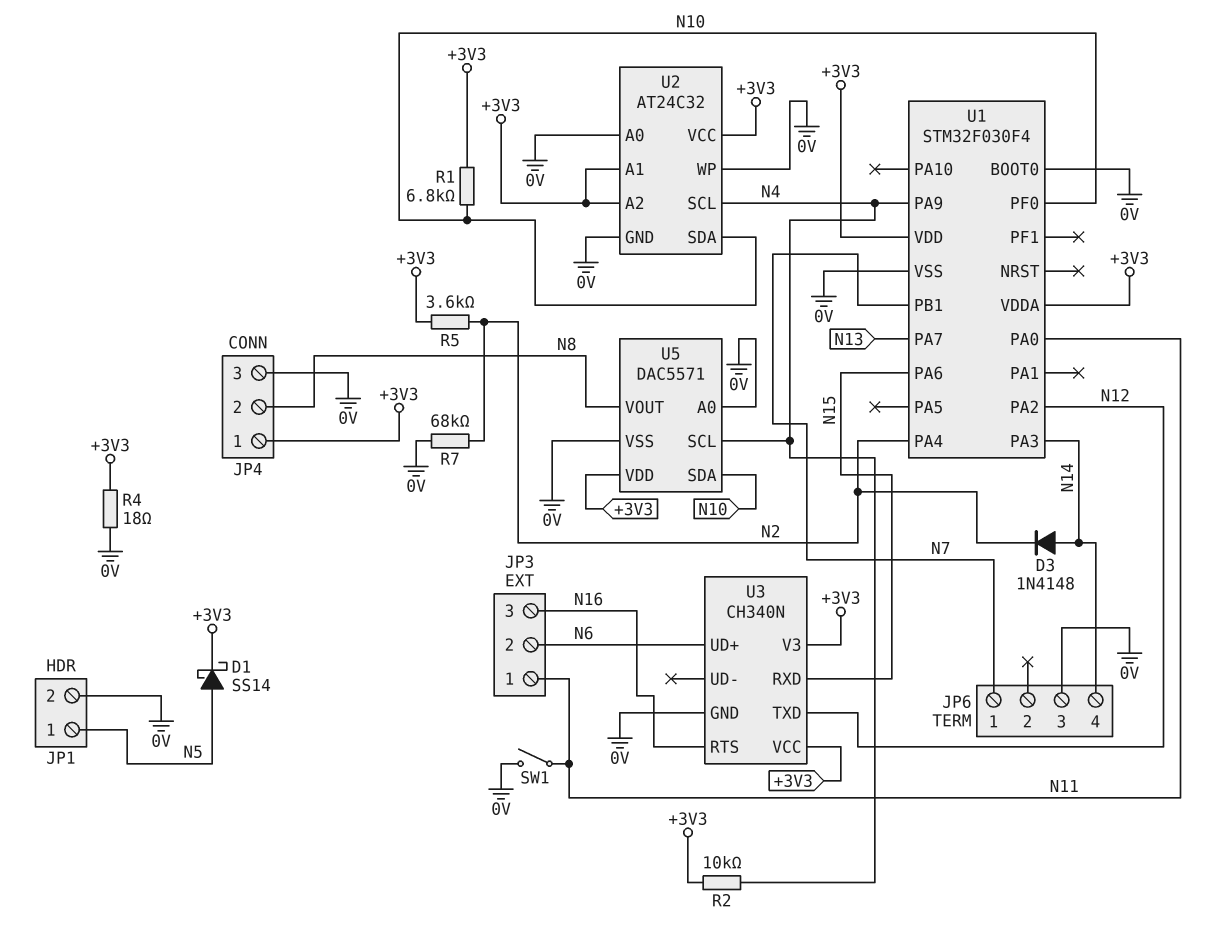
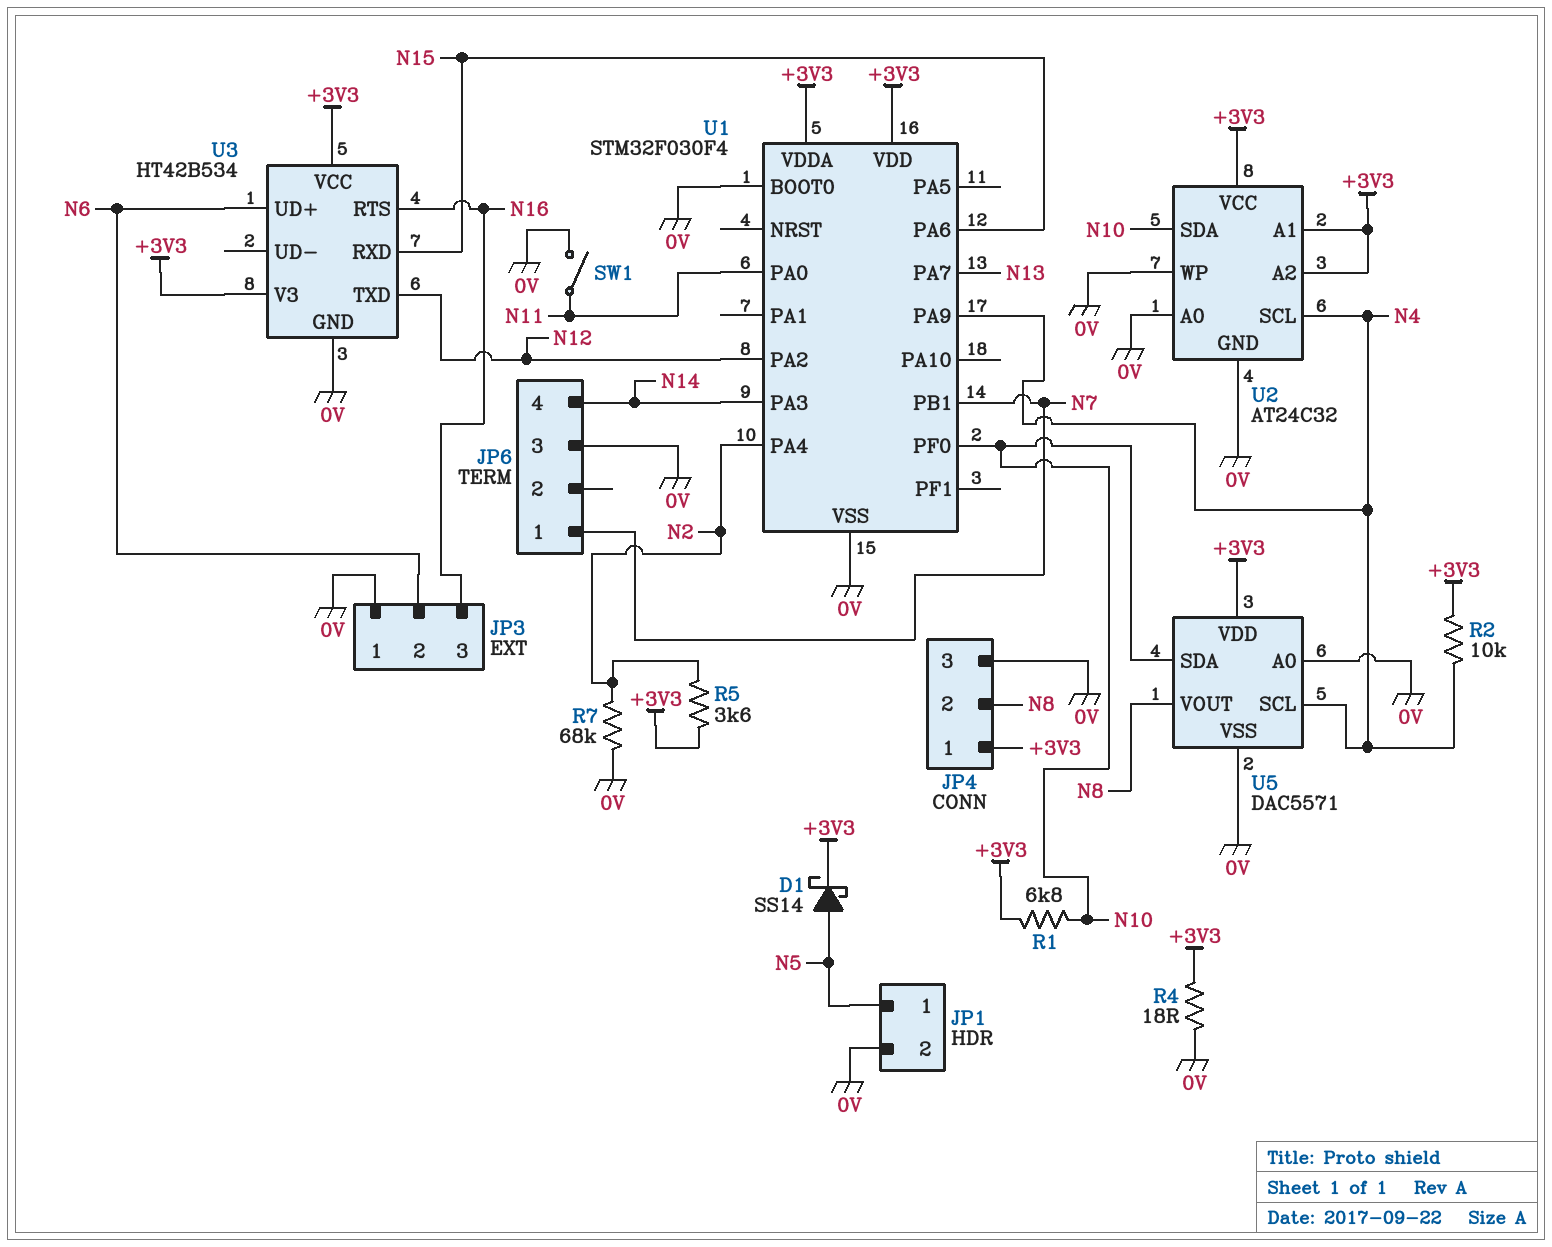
D3: diode 1N4148 (A N14, K N2) -> none
JP3 pin 1: N11 -> 0V
U3: CH340N -> HT42B534

